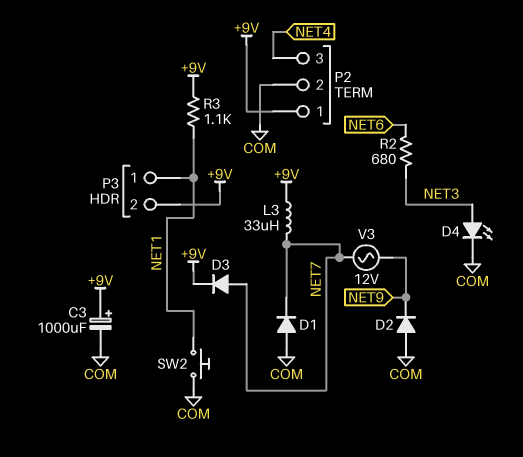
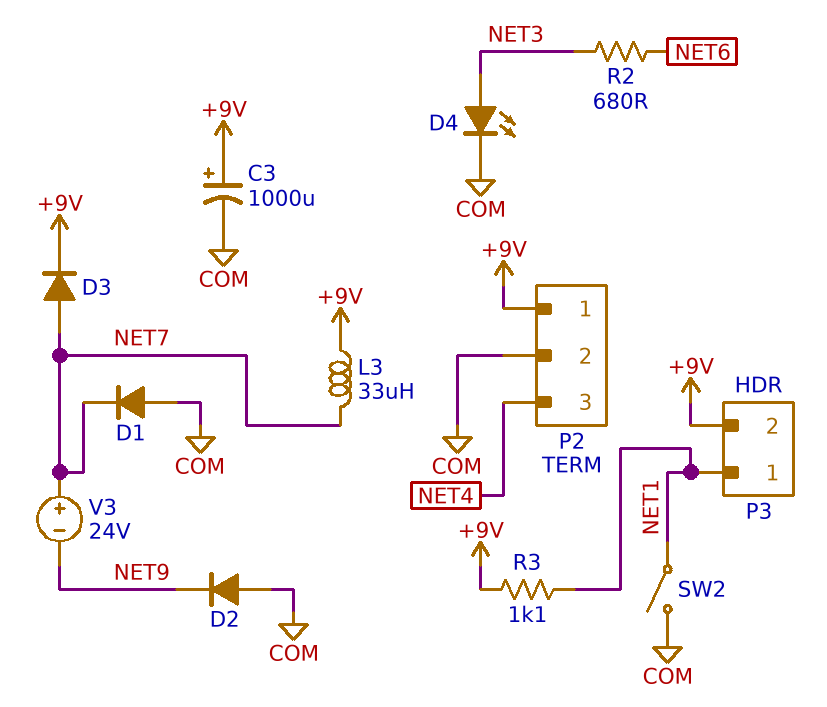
SW2: button (COM, NET1) -> switch (COM, NET1)
V3: AC 12V (NET7, NET9) -> 24V (plus NET7, minus NET9)

